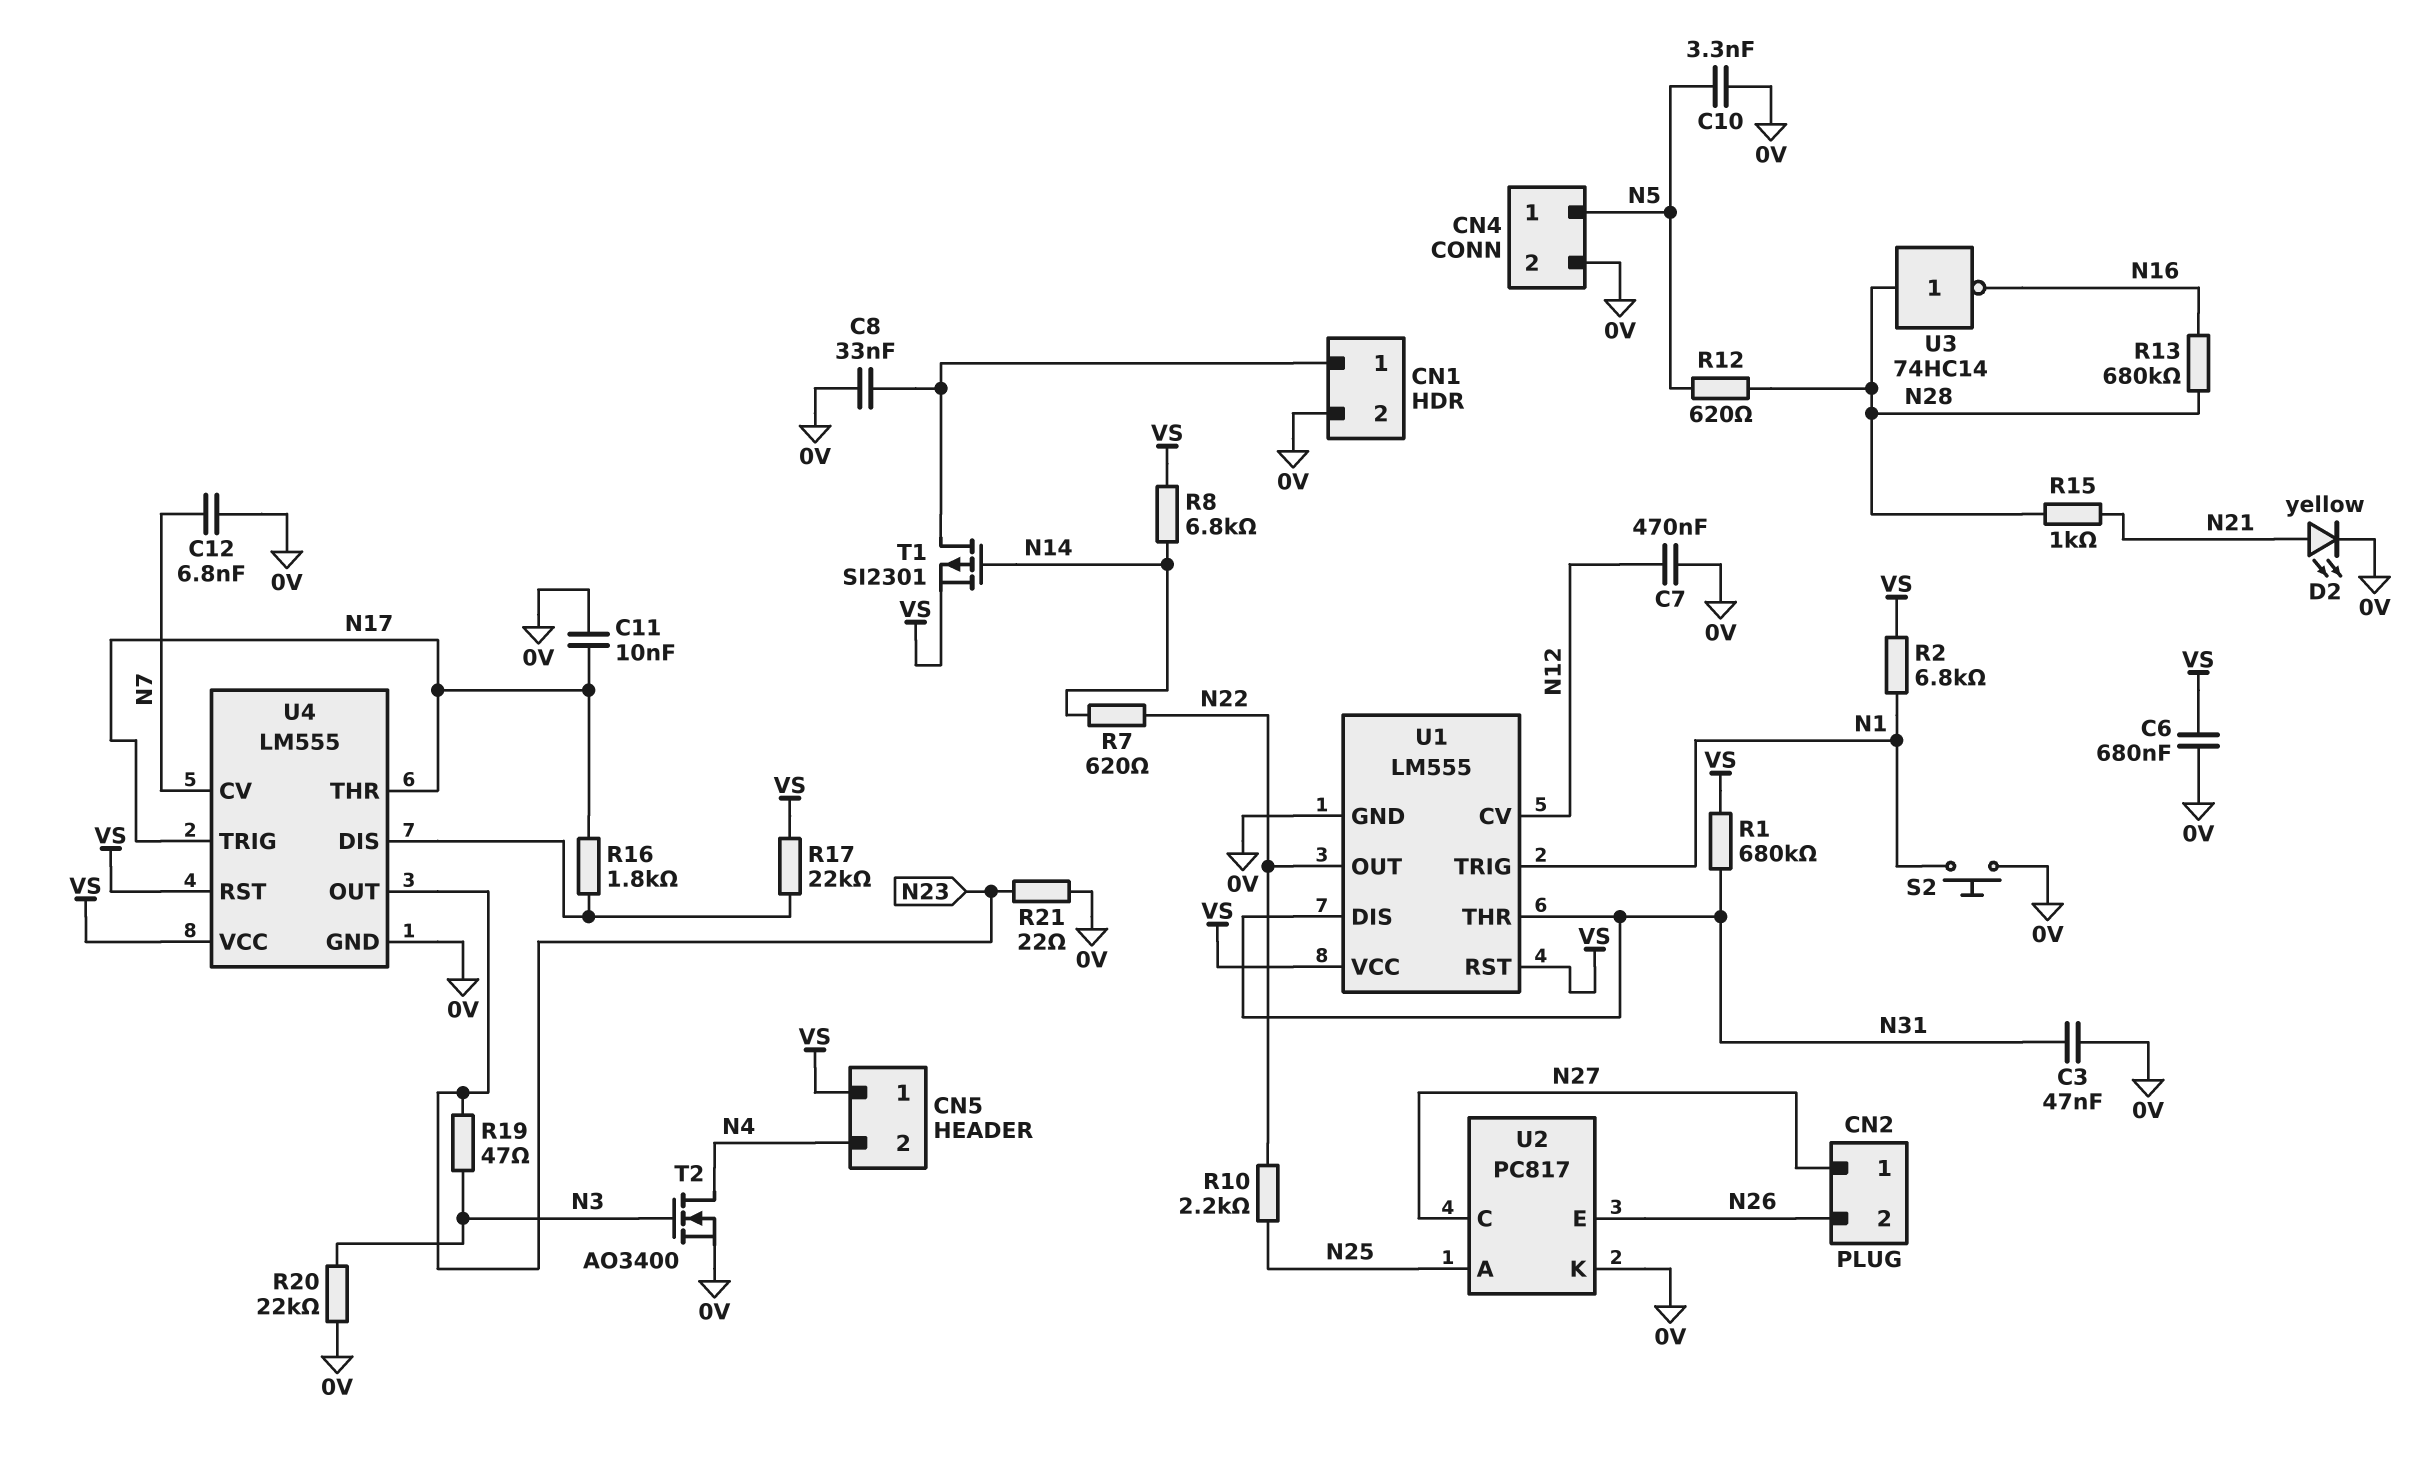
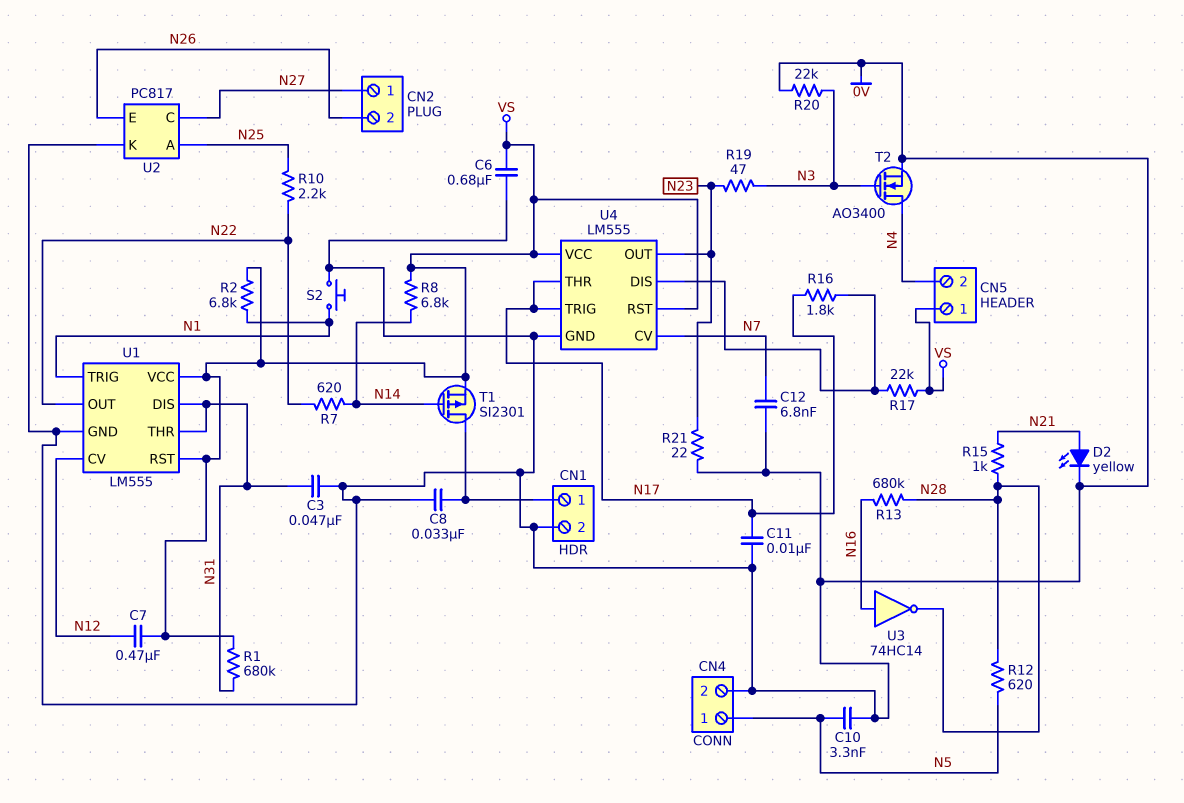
C7: 470nF (0V, N12) -> 470nF (N12, VS)
U3: NOT 74HC14 (in N28, out N16) -> NOT 74HC14 (in N16, out N28)

